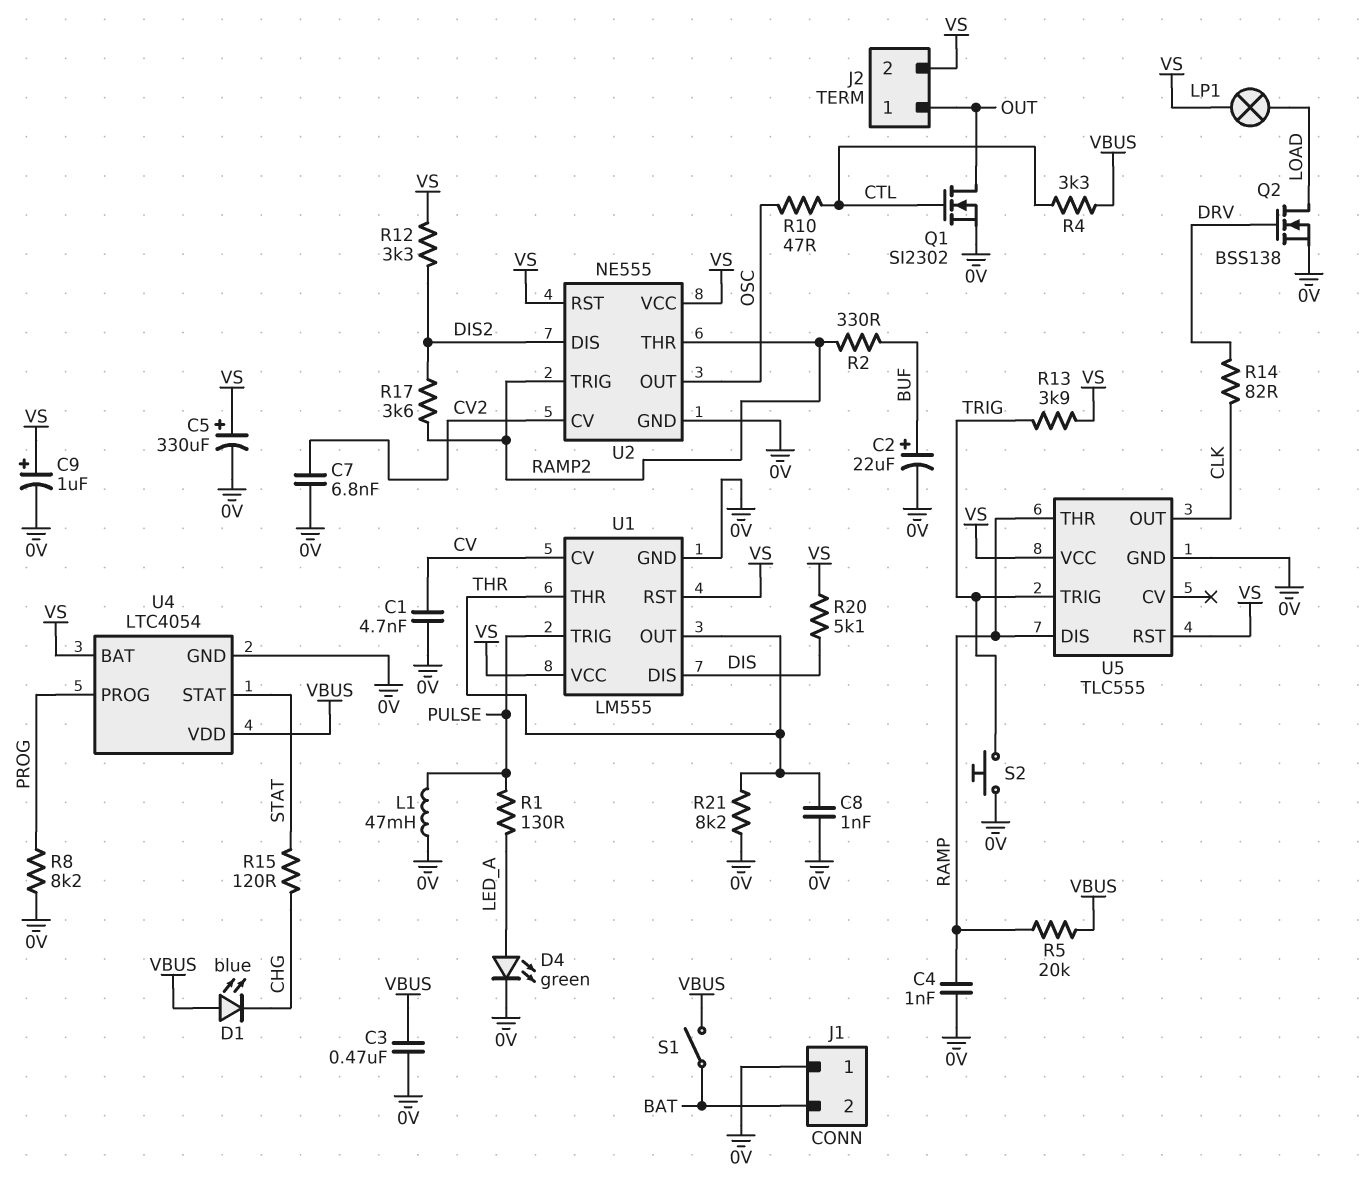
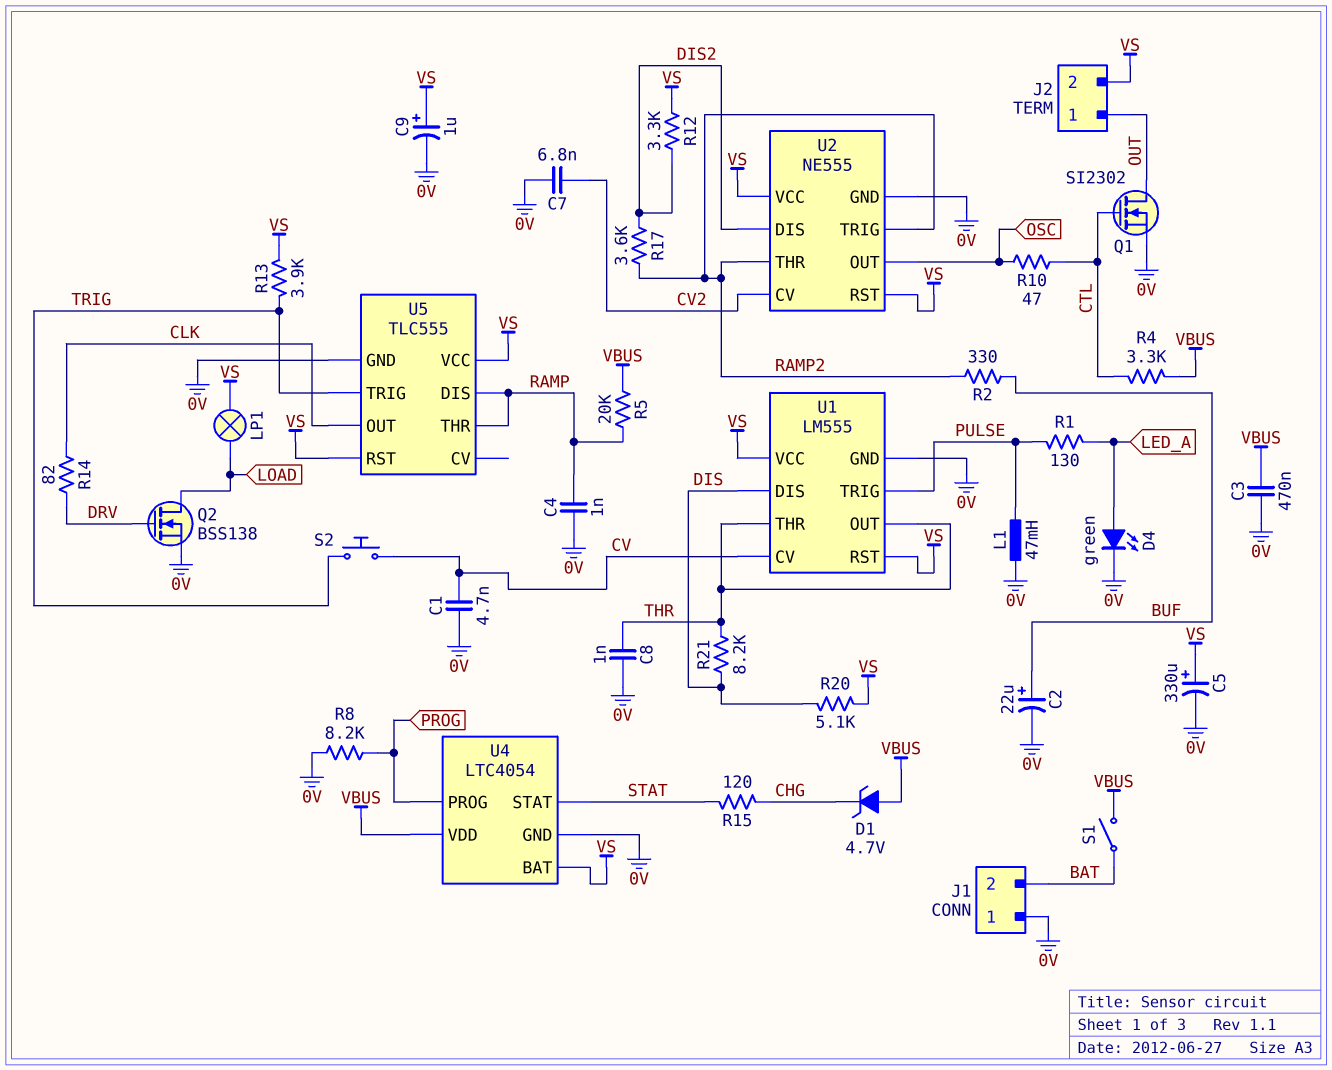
D1: LED blue (A VBUS, K CHG) -> zener 4.7V (A VBUS, K CHG)
R21: 8.2k (0V, THR) -> 8.2k (DIS, THR)
S2: button (0V, TRIG) -> button (CV, TRIG)

